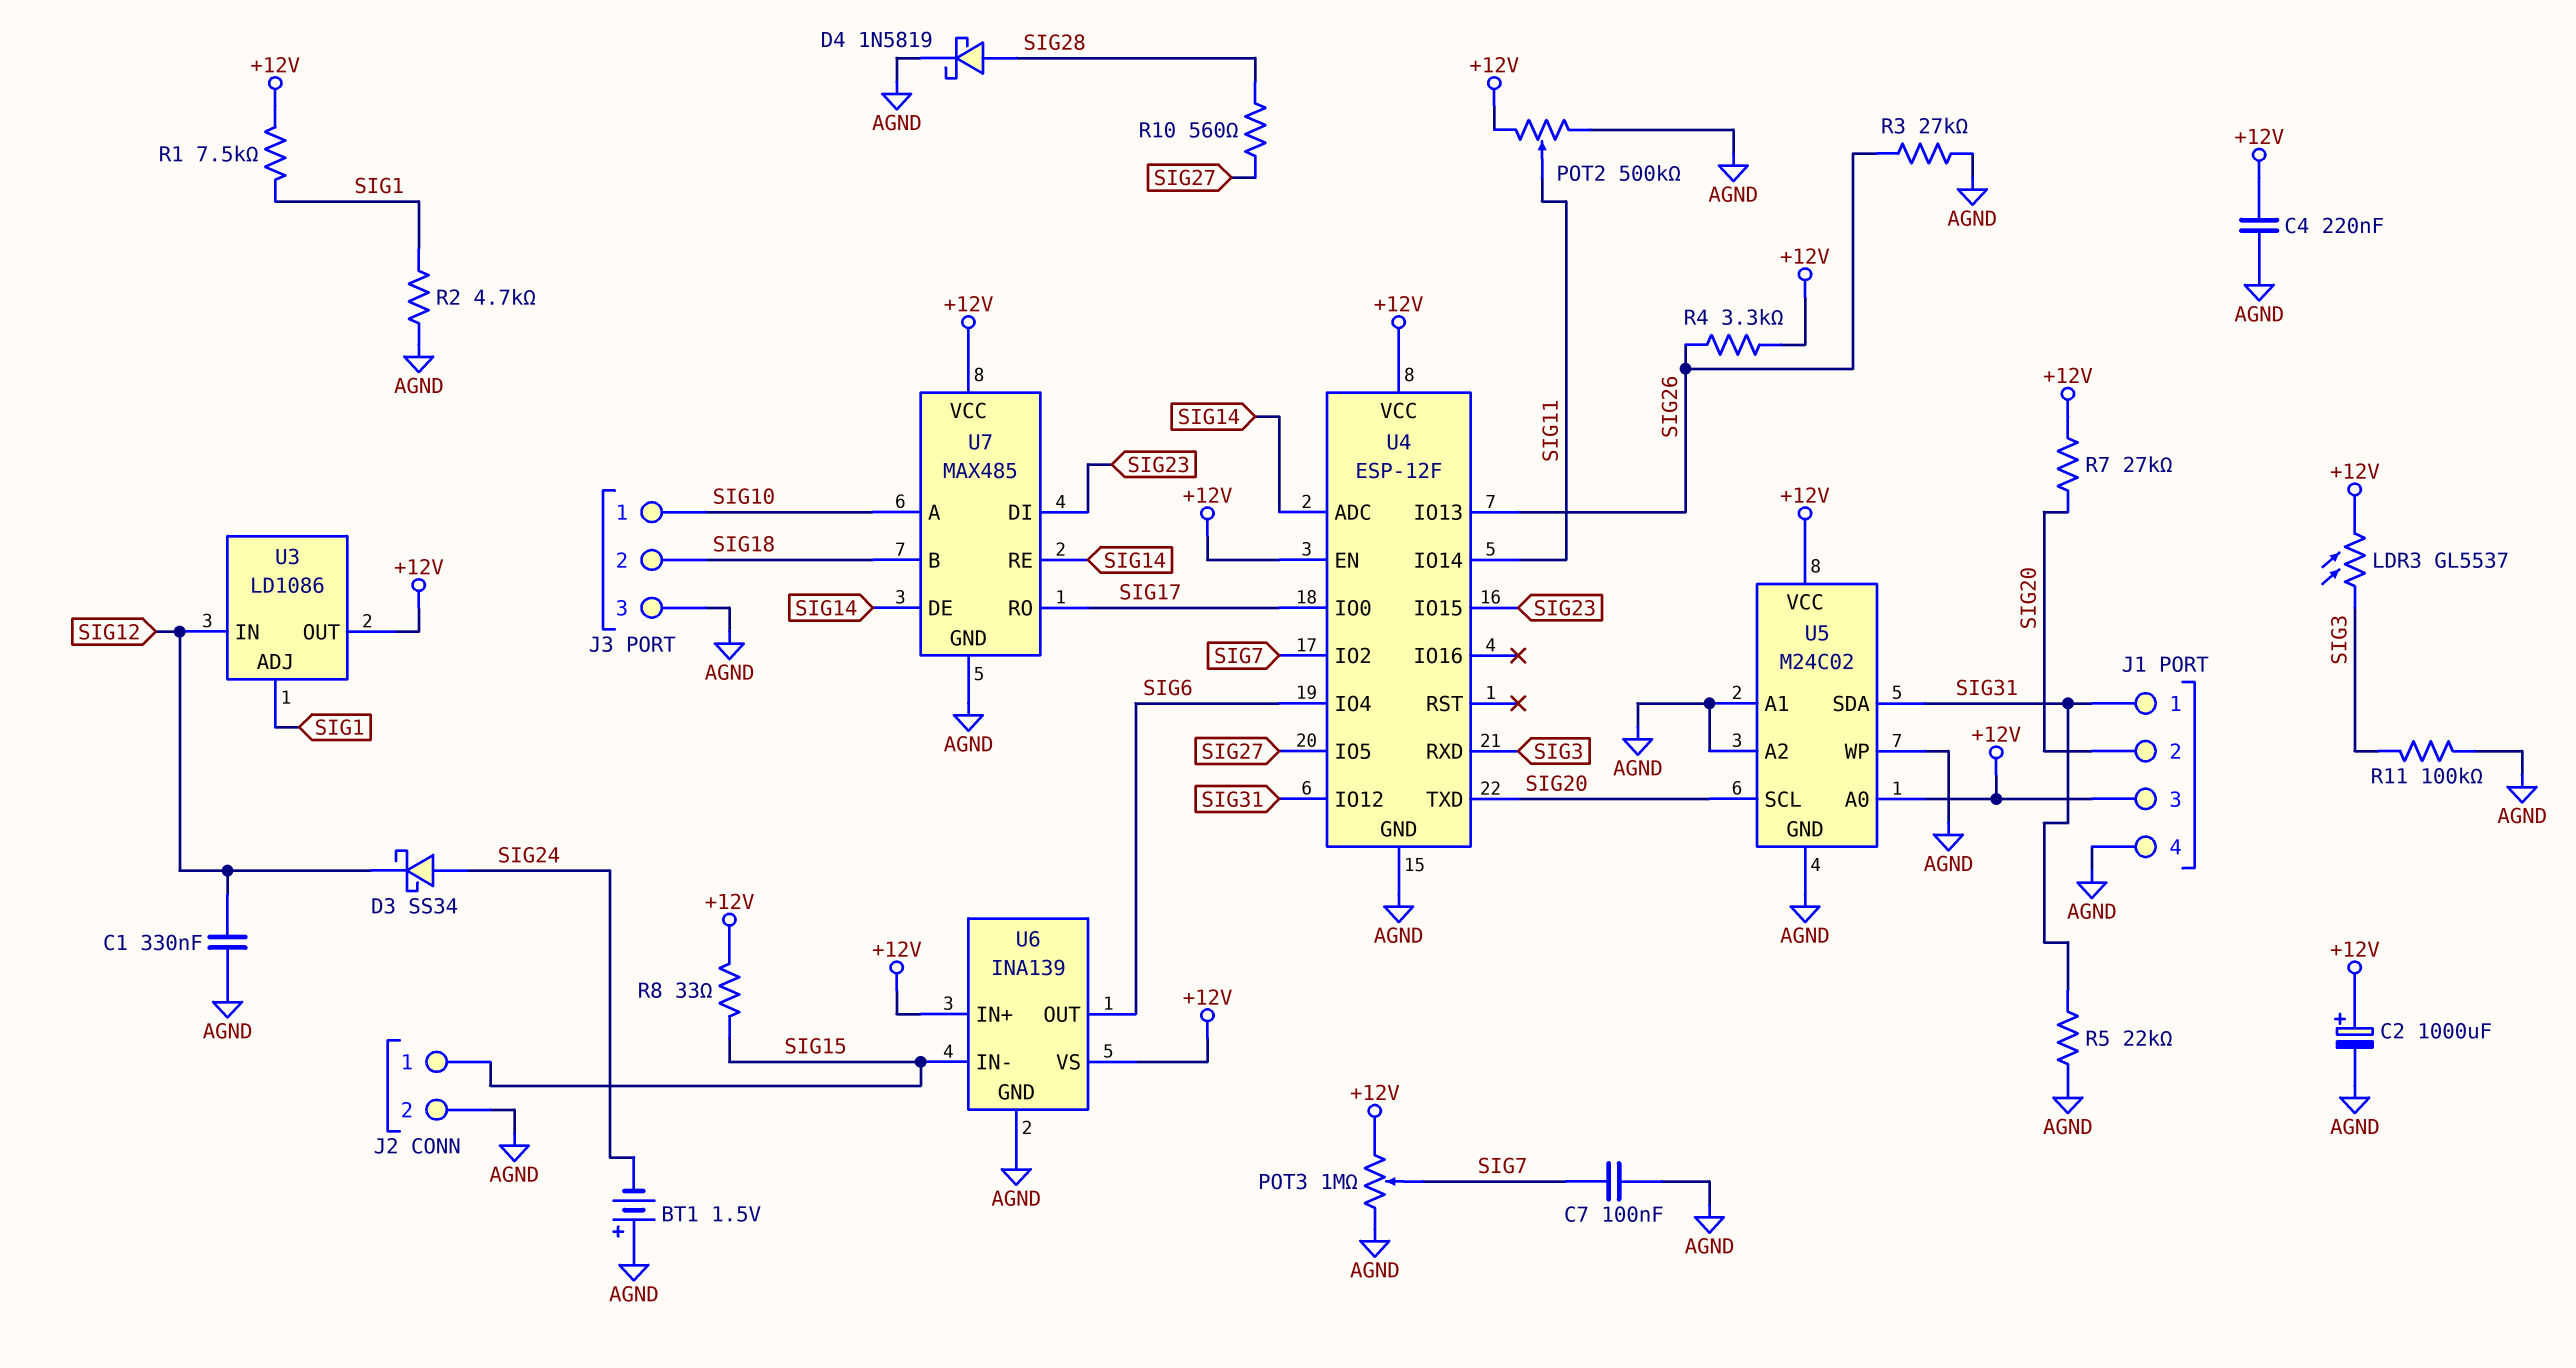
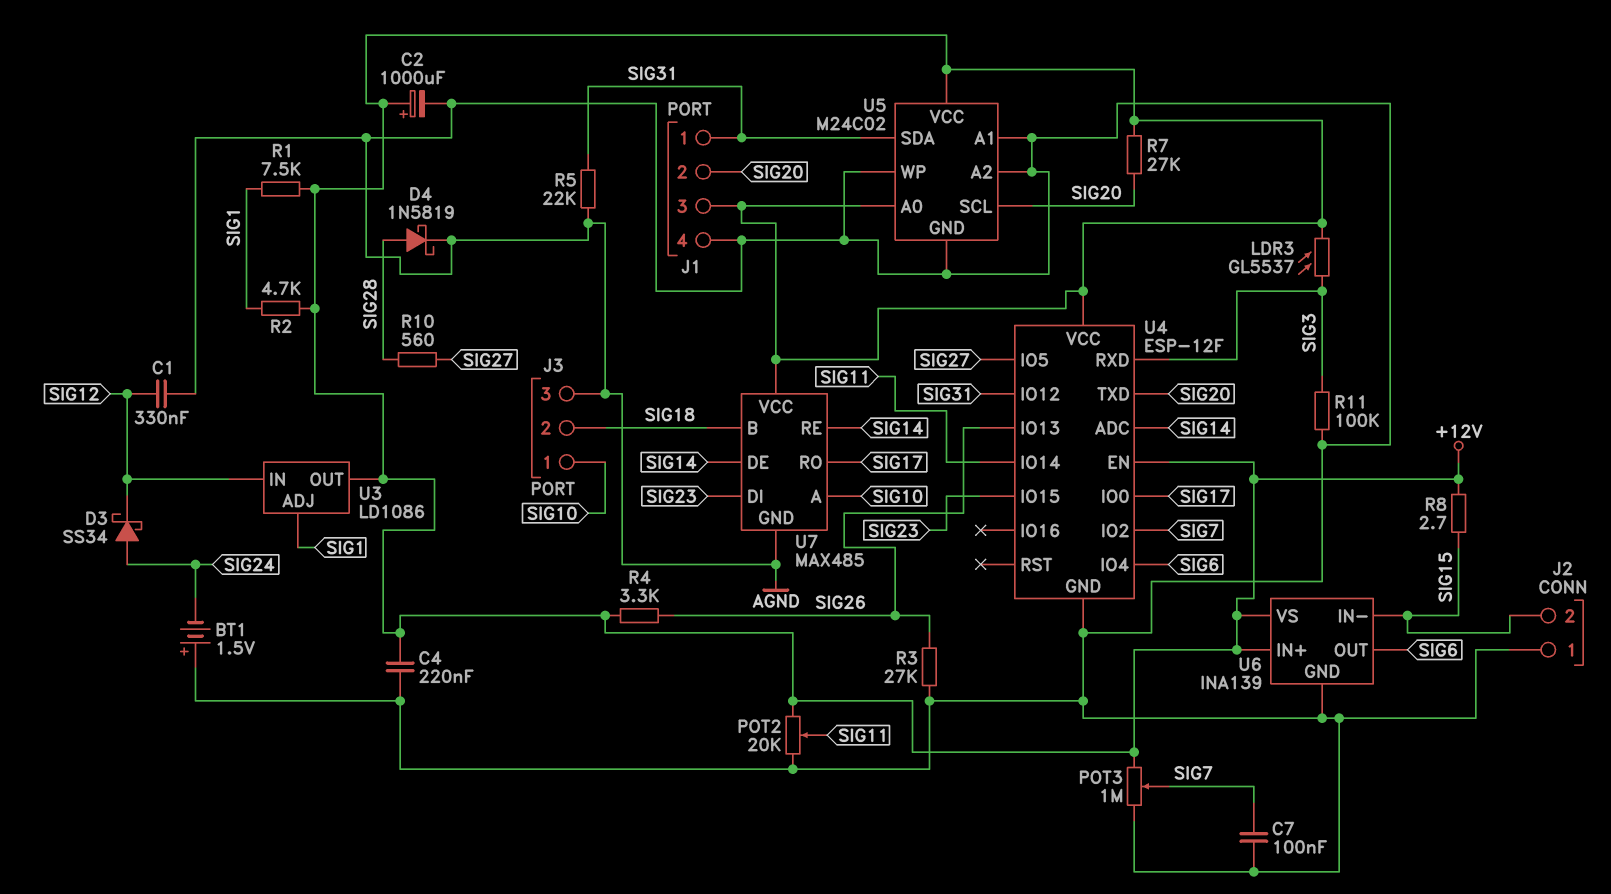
J2 pin 1: SIG15 -> AGND
J2 pin 2: AGND -> SIG15
POT2: 500k (+12V, AGND, wiper SIG11) -> 20k (+12V, AGND, wiper SIG11)
R2: 4.7k (AGND, SIG1) -> 4.7k (+12V, SIG1)
R8: 33 (+12V, SIG15) -> 2.7 (+12V, SIG15)

